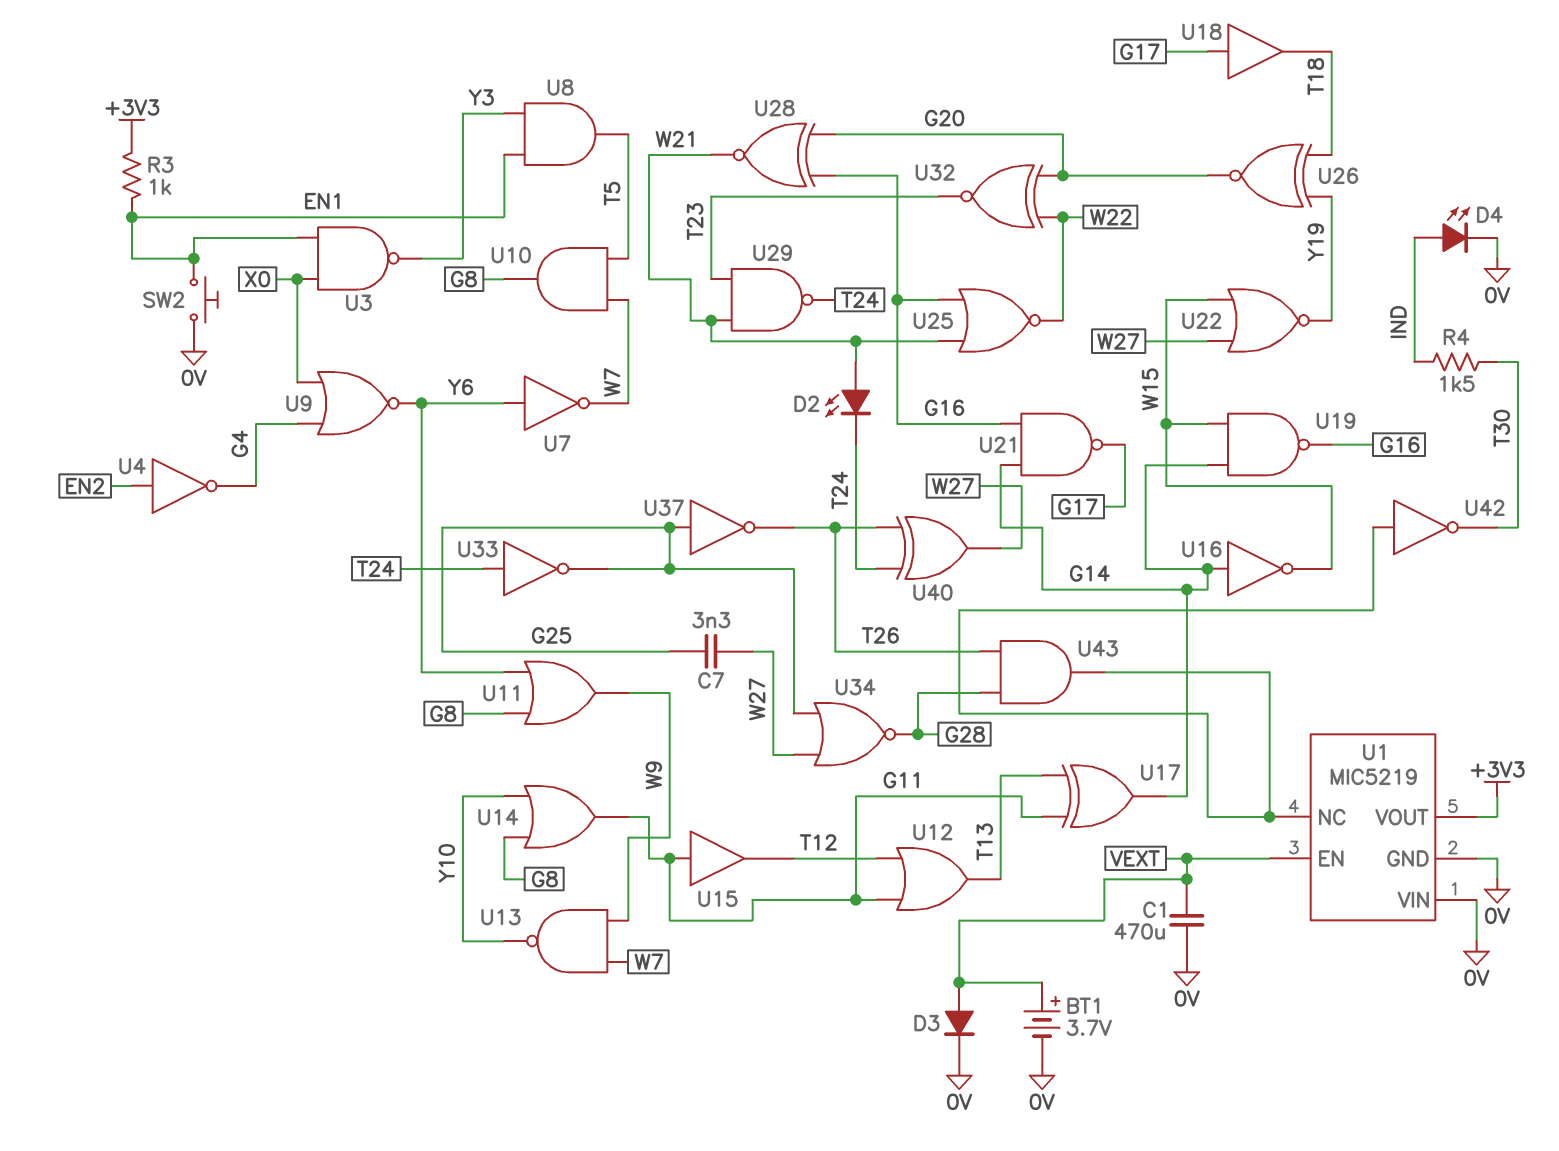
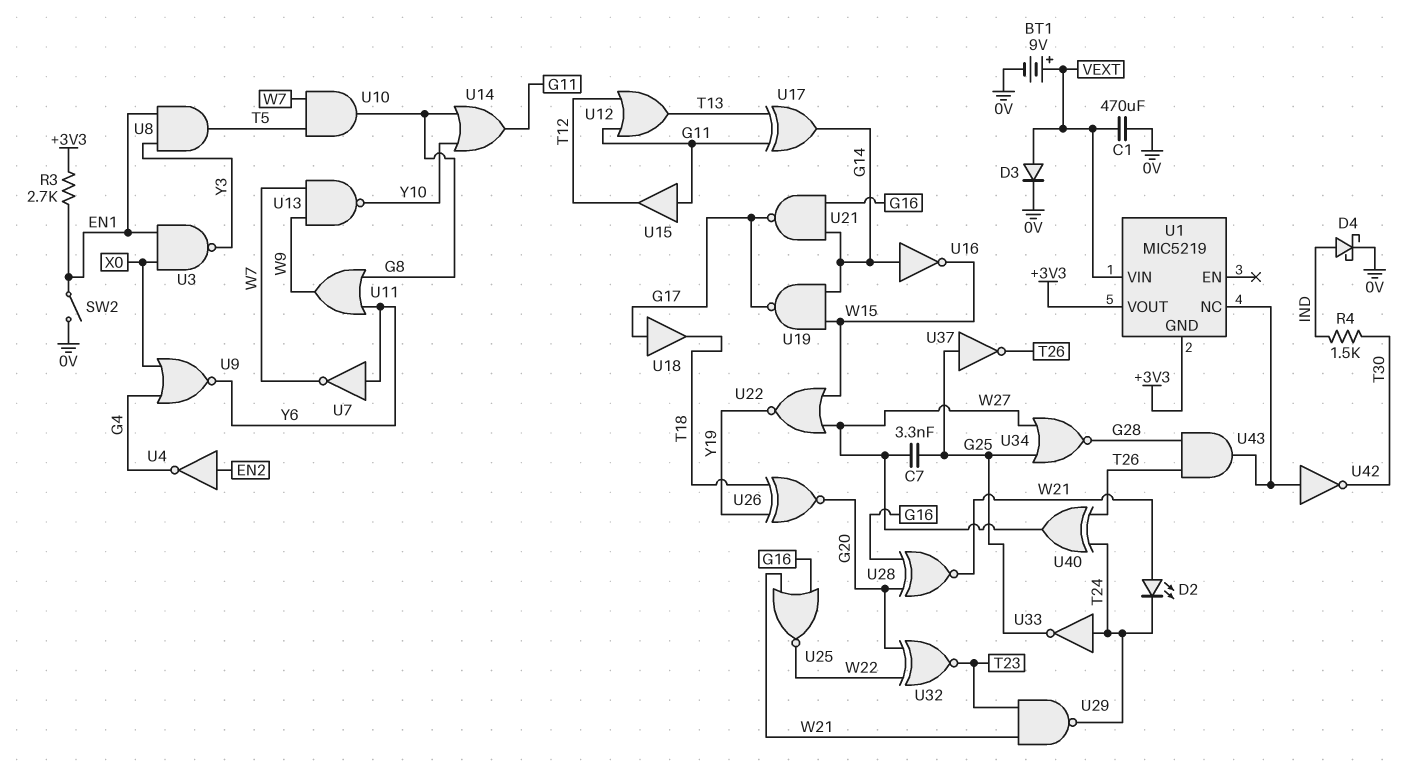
BT1: 3.7V (plus VEXT, minus 0V) -> 9V (plus VEXT, minus 0V)
D4: LED (A IND, K 0V) -> schottky (A IND, K 0V)
R3: 1k (+3V3, EN1) -> 2.7k (+3V3, EN1)
SW2: button (0V, EN1) -> switch (0V, EN1)
U1 pin EN: VEXT -> none
U1 pin GND: 0V -> +3V3
U1 pin VIN: 0V -> VEXT
U19: NAND (in G14, in W15, out G16) -> NAND (in G14, in W15, out G17)

